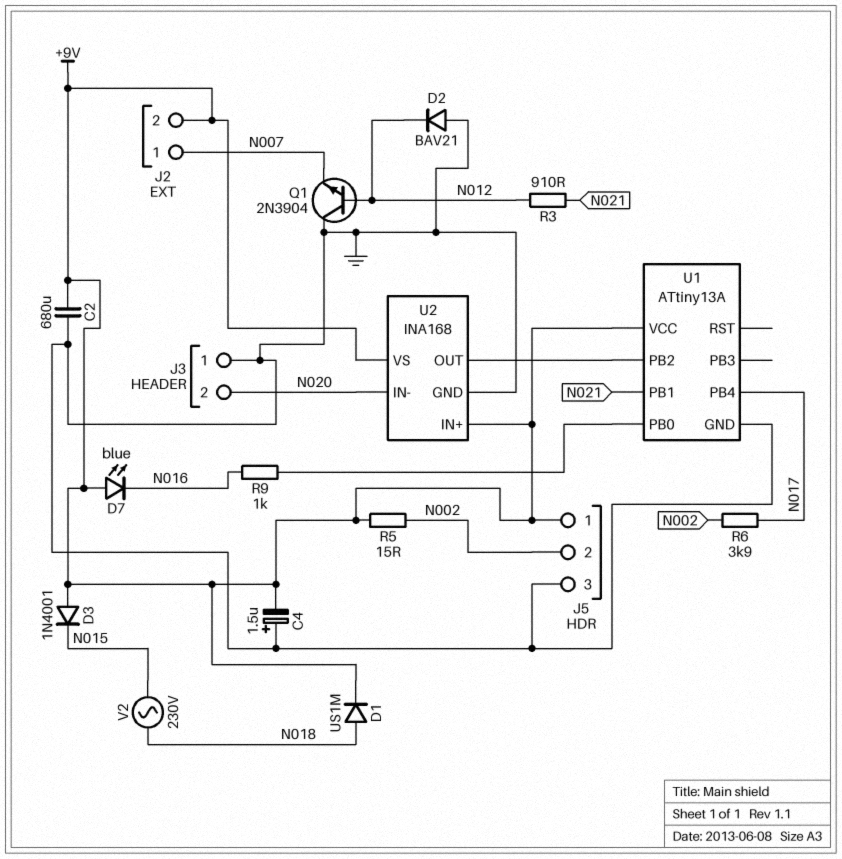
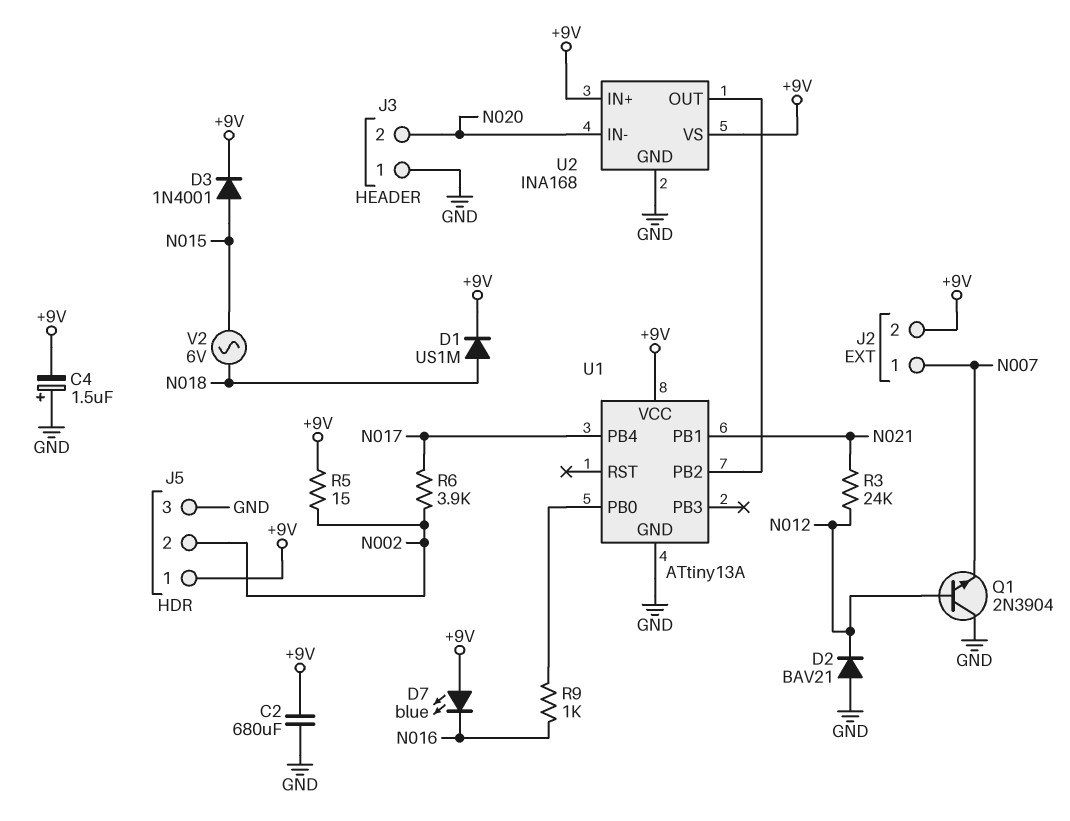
D3: diode 1N4001 (A +9V, K N015) -> diode 1N4001 (A N015, K +9V)
R3: 910 (N012, N021) -> 24k (N012, N021)
V2: AC 230V (N015, N018) -> AC 6V (N015, N018)

